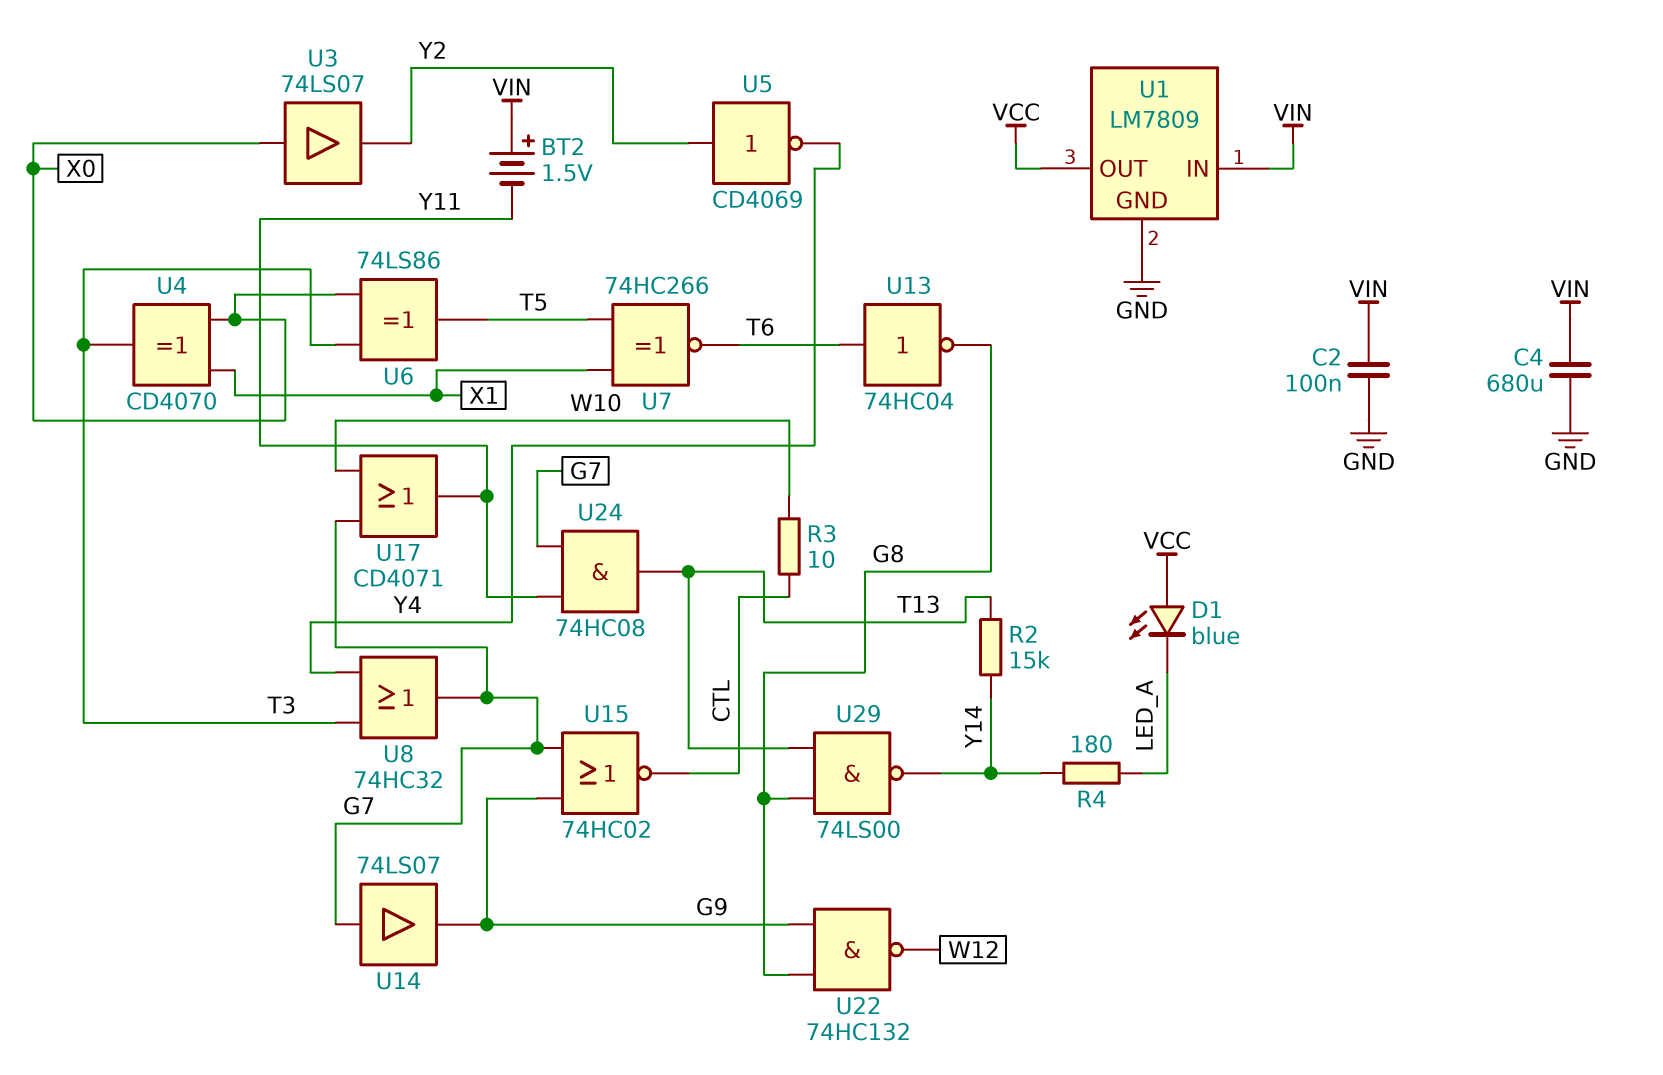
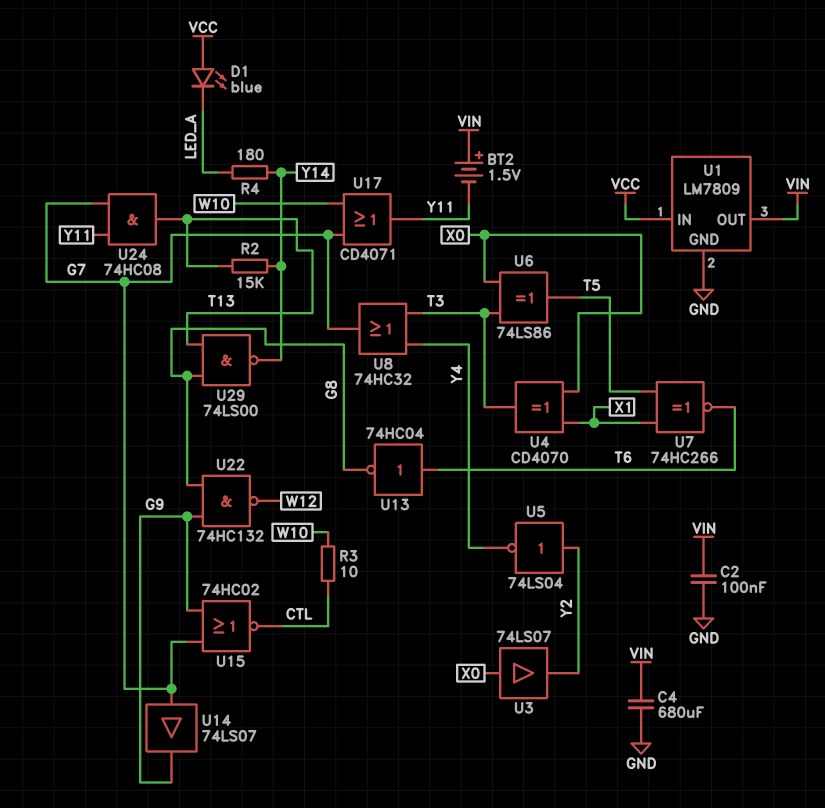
U1 pin IN: VIN -> VCC
U1 pin OUT: VCC -> VIN
U5: NOT CD4069 (in Y2, out Y4) -> NOT 74LS04 (in Y2, out Y4)

